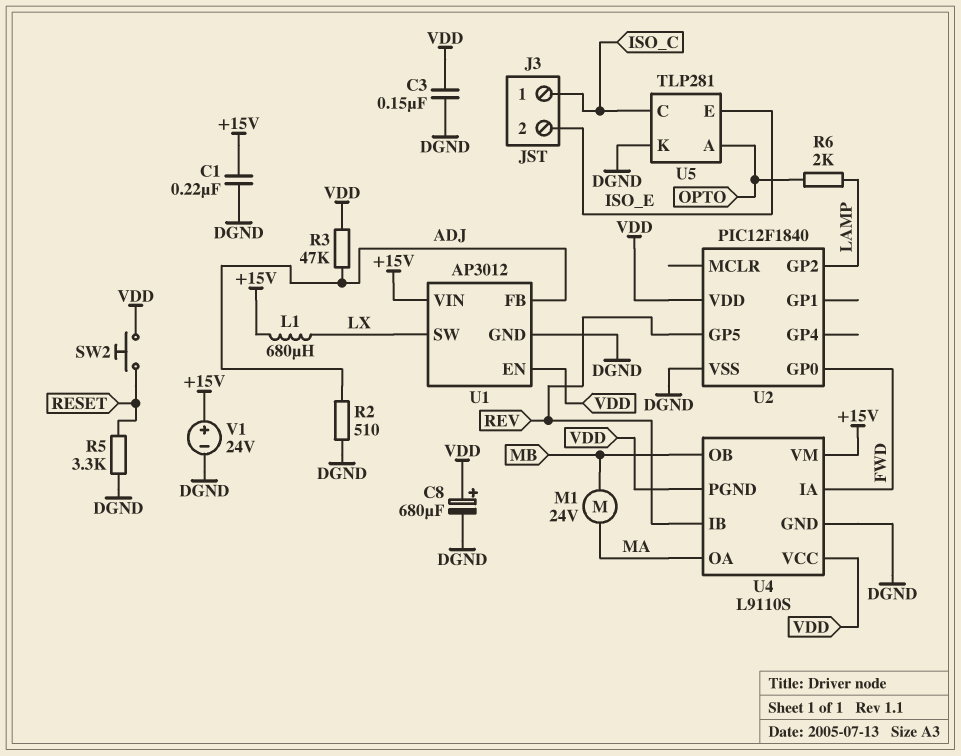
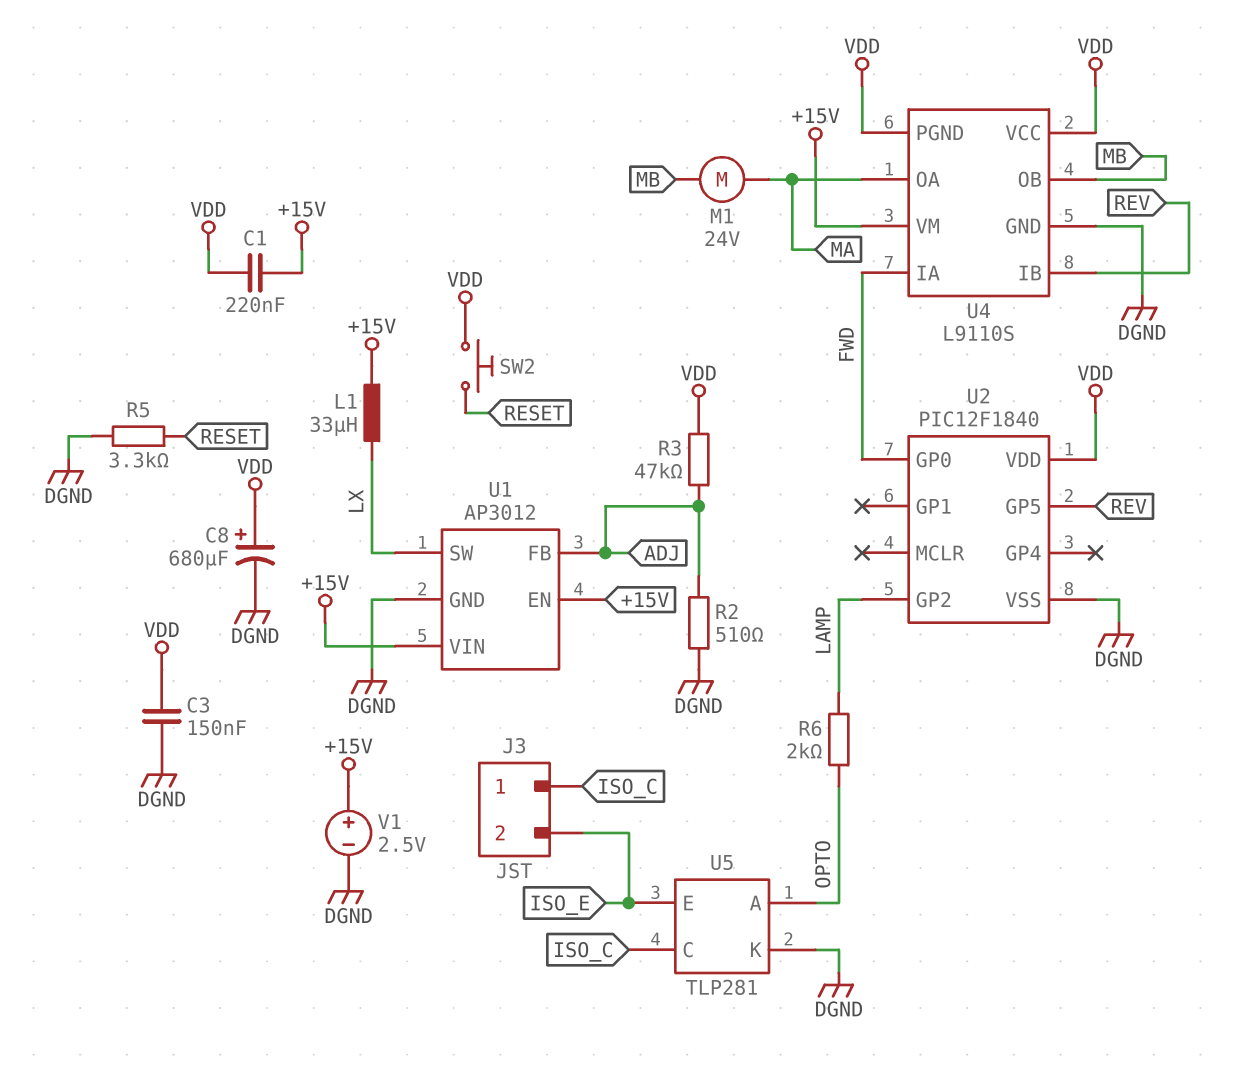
C1: 220nF (+15V, DGND) -> 220nF (+15V, VDD)
L1: 680uH (+15V, LX) -> 33uH (+15V, LX)
U1 pin EN: VDD -> +15V
V1: 24V (plus +15V, minus DGND) -> 2.5V (plus +15V, minus DGND)

